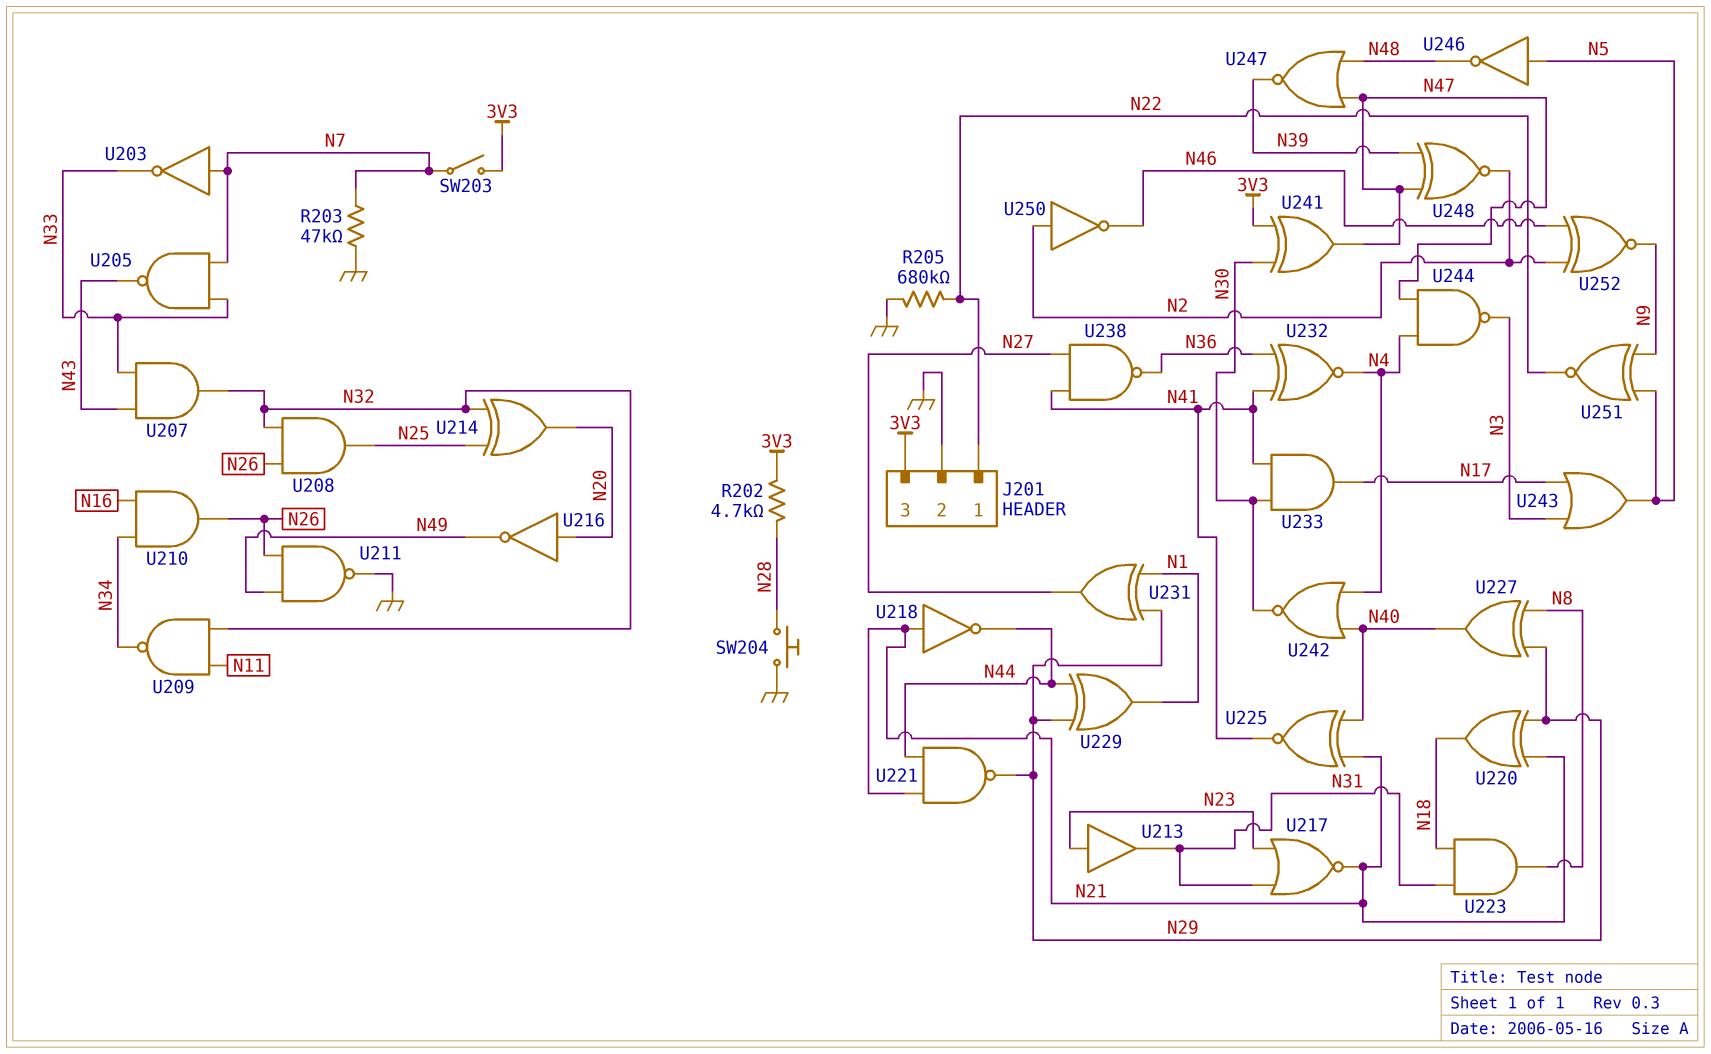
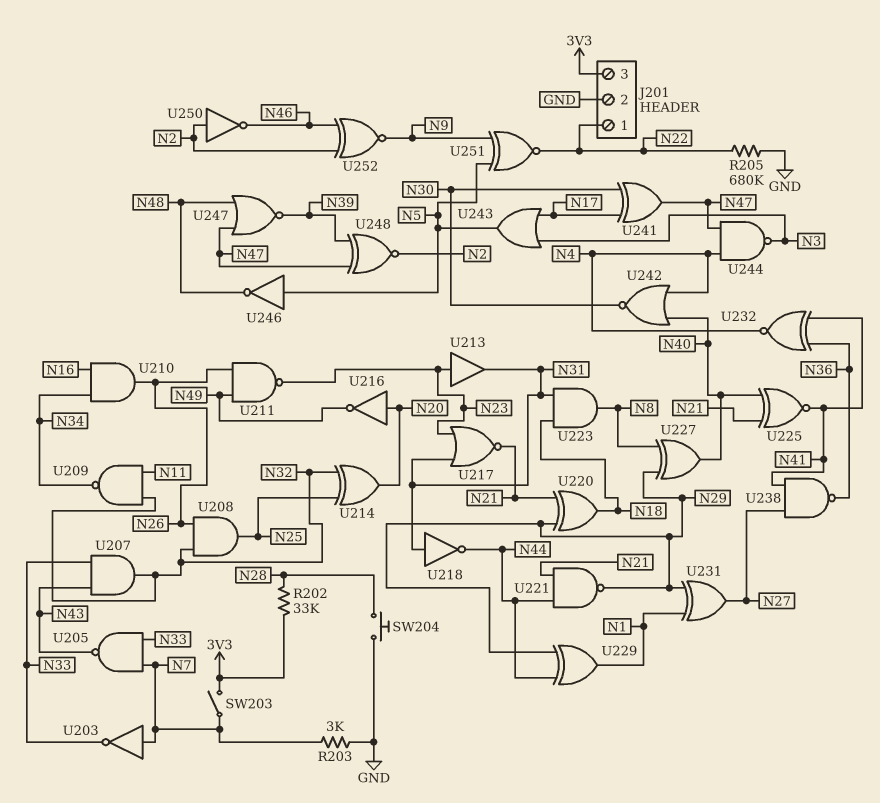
R202: 4.7k (3V3, N28) -> 33k (3V3, N28)
R203: 47k (GND, N7) -> 3k (GND, N7)
U211: NAND (in N26, in N49, out GND) -> NAND (in N26, in N49, out N23)
U218: NOT (in N21, out N44) -> NOT (in N31, out N44)
U233: AND (in N30, in N41, out N17) -> none
U241: XOR (in 3V3, in N30, out N47) -> XOR (in N17, in N30, out N47)

